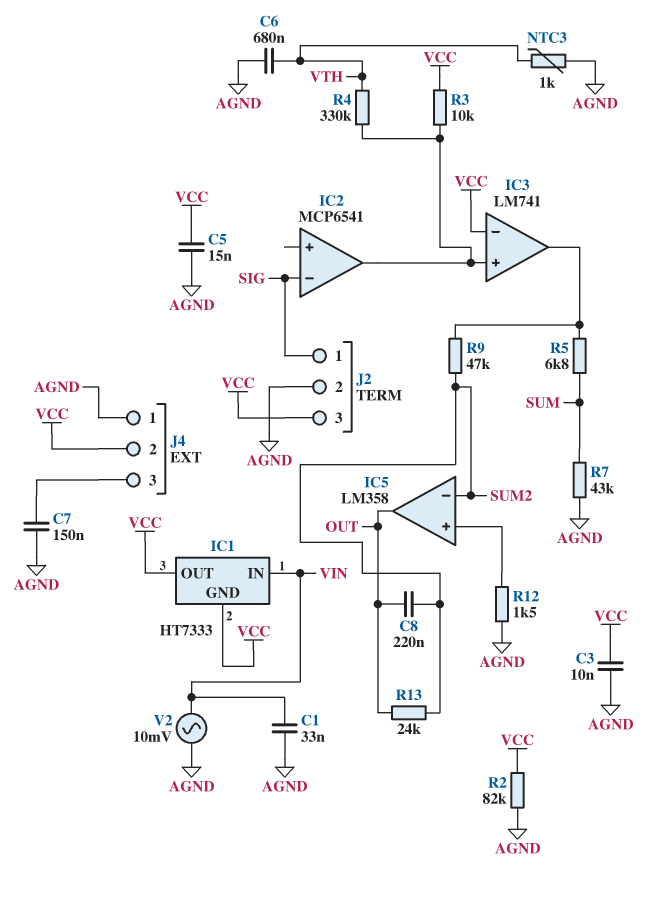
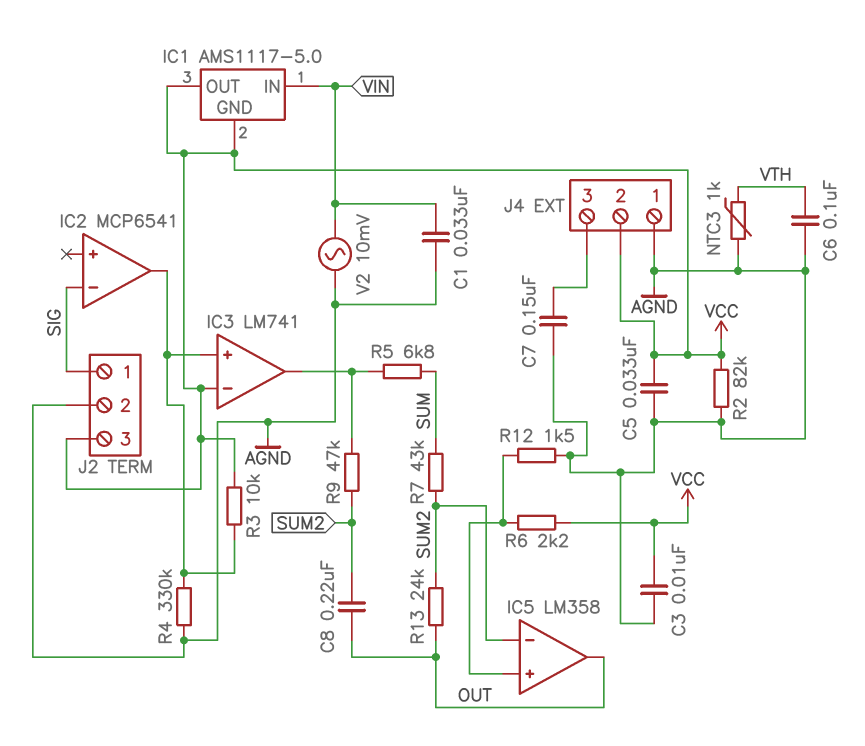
C5: 15nF (AGND, VCC) -> 33nF (AGND, VCC)
C6: 680nF (AGND, VTH) -> 100nF (AGND, VTH)
IC1: HT7333 -> AMS1117-5.0
R4: 330k (IC2/out, VTH) -> 330k (AGND, IC2/out)
R6: none -> 2.2k (IC5/in+, VCC)
R7: 43k (AGND, SUM) -> 43k (SUM, SUM2)

